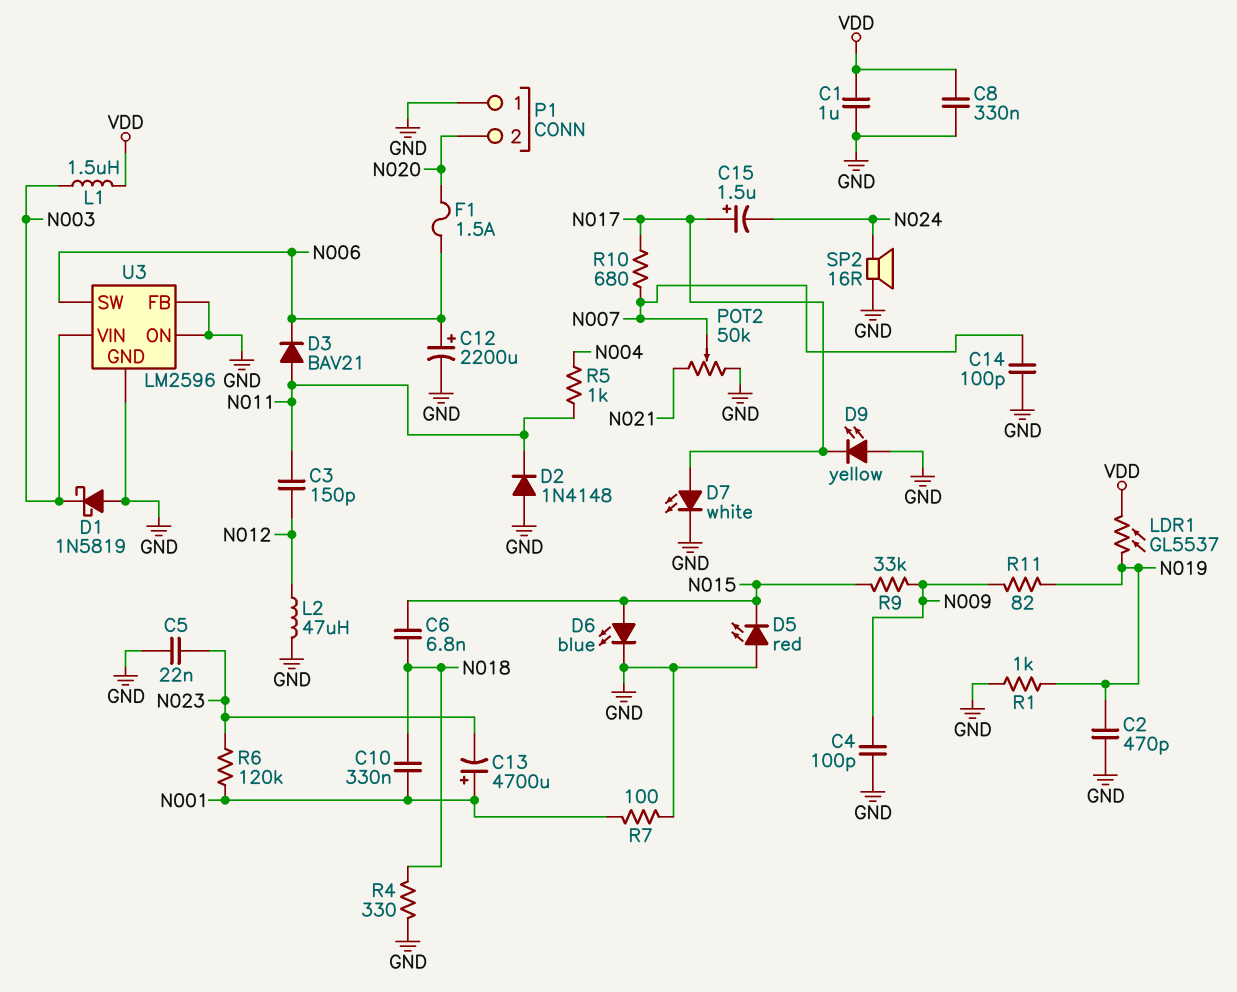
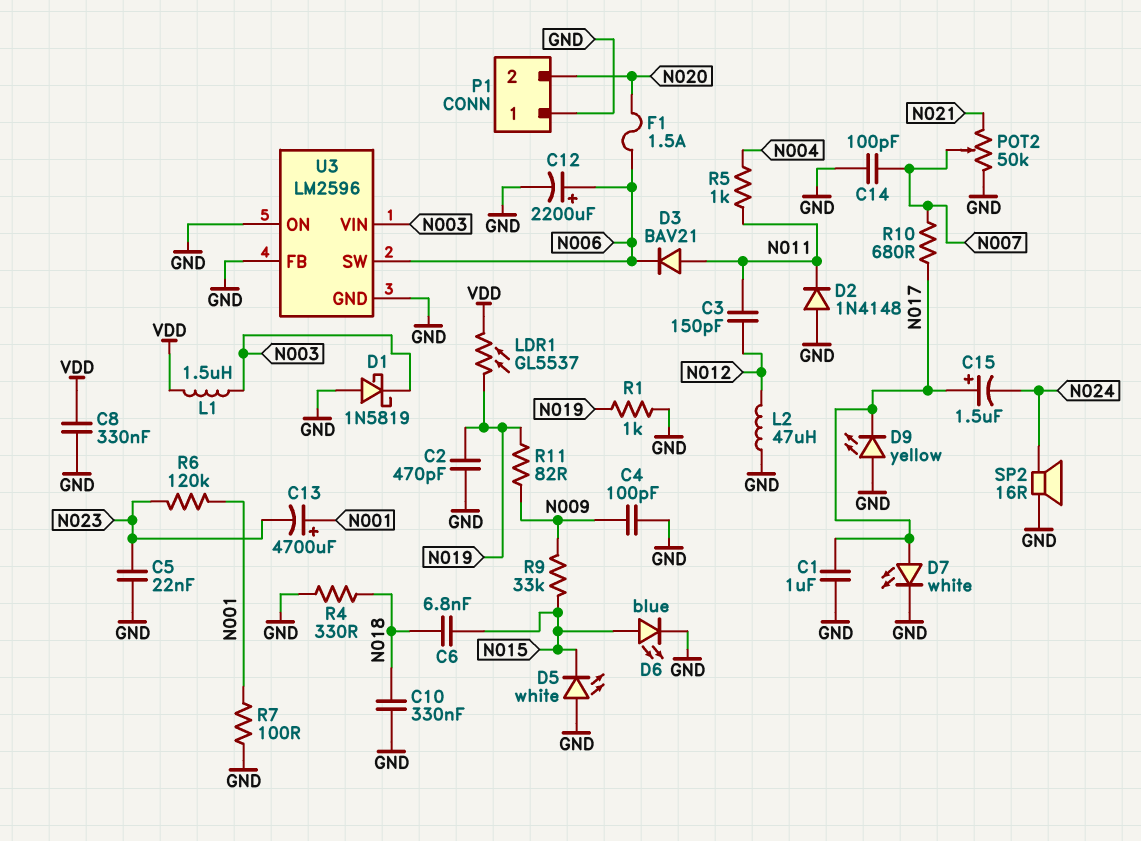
C1: 1uF (GND, VDD) -> 1uF (GND, N017)
C10: 330nF (N001, N018) -> 330nF (GND, N018)
D5: LED red (A GND, K N015) -> LED white (A GND, K N015)

